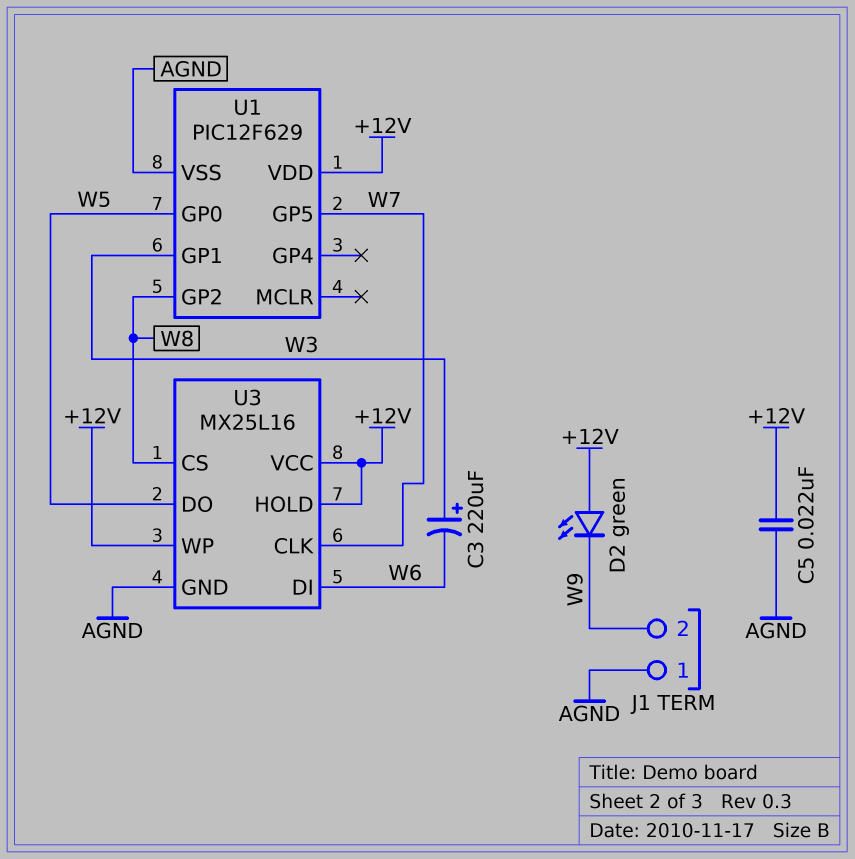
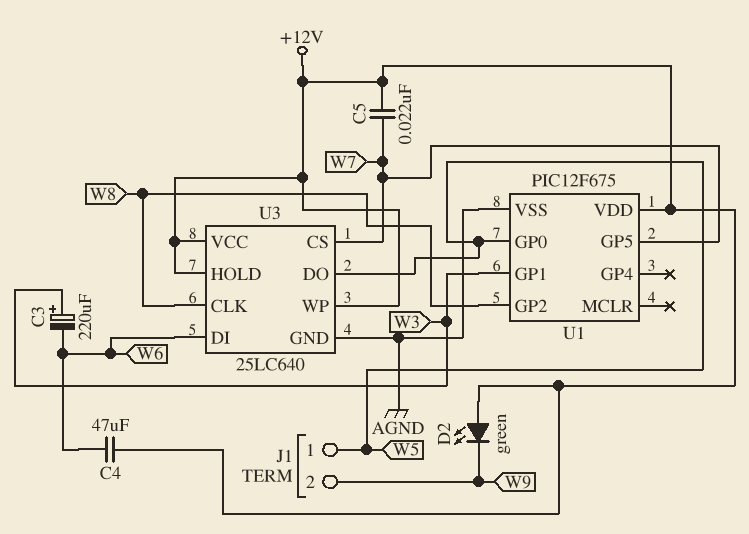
C4: none -> 47uF (+12V, W6)
C5: 22nF (+12V, AGND) -> 22nF (+12V, W7)
J1 pin 1: AGND -> W5
U1: PIC12F629 -> PIC12F675
U3: MX25L16 -> 25LC640
U3 pin CLK: W7 -> W8
U3 pin CS: W8 -> W7

